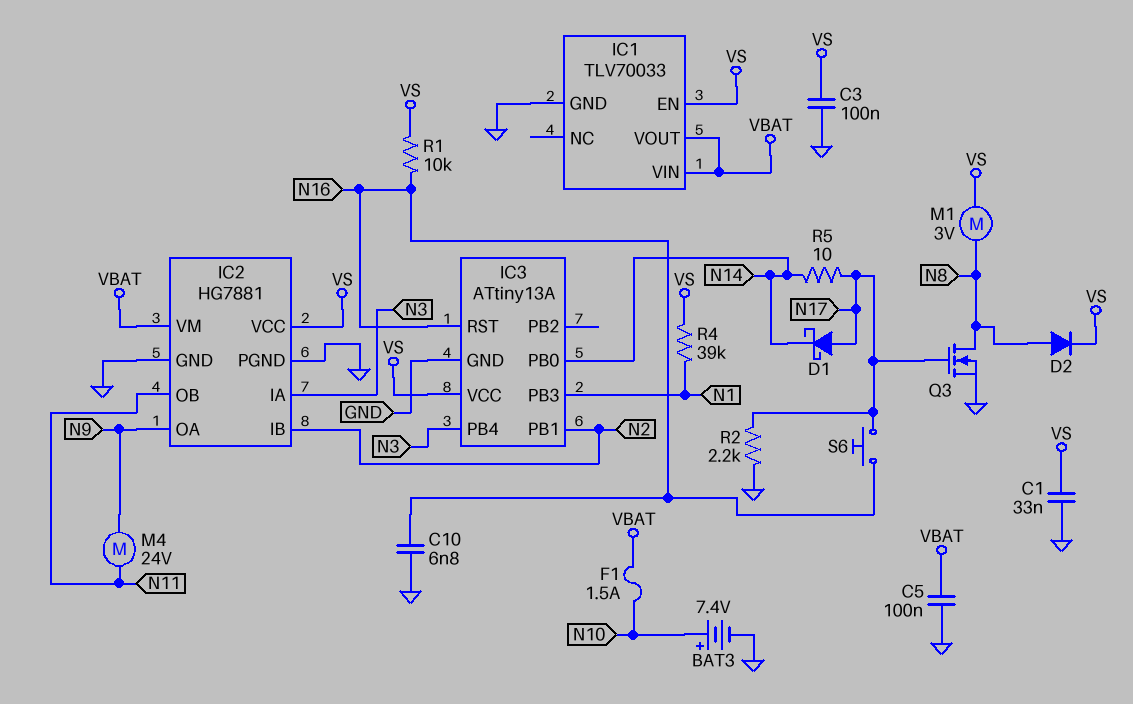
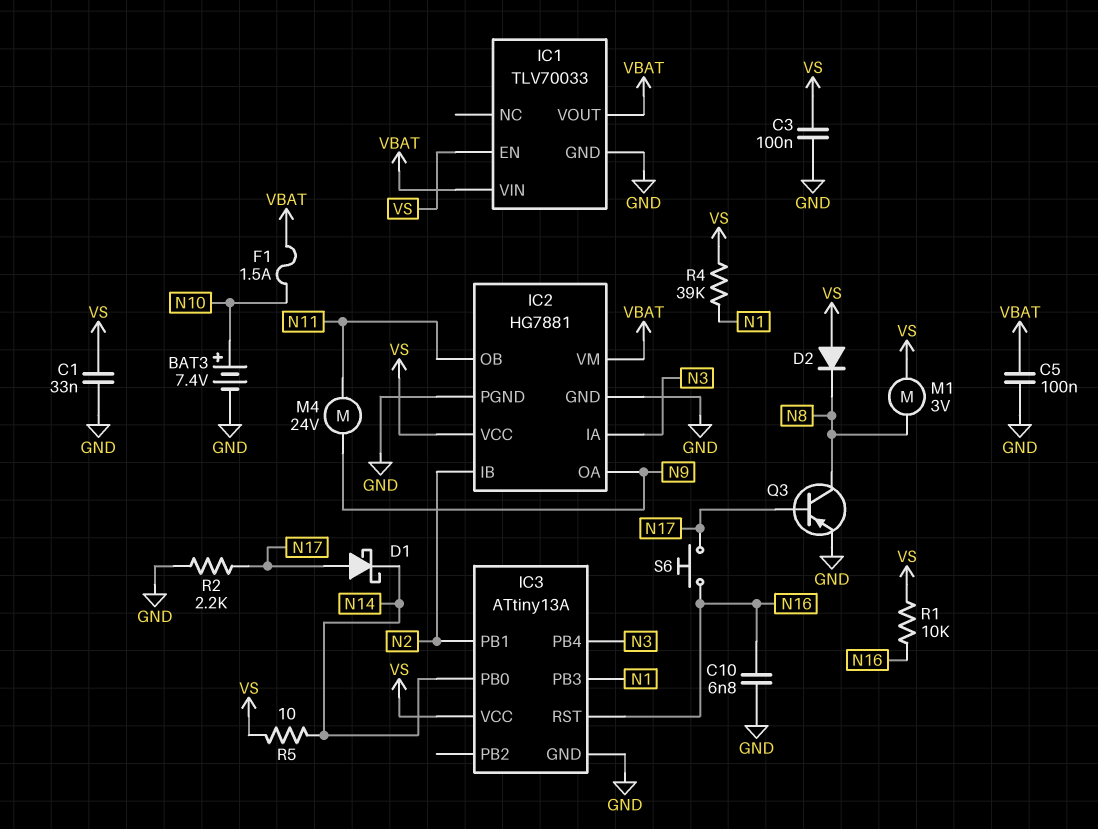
D2: diode (A N8, K VS) -> diode (A VS, K N8)
Q3: NMOS (G N17, D N8, S GND) -> PNP (B N17, C N8, E GND)
R5: 10 (N14, N17) -> 10 (N14, VS)

